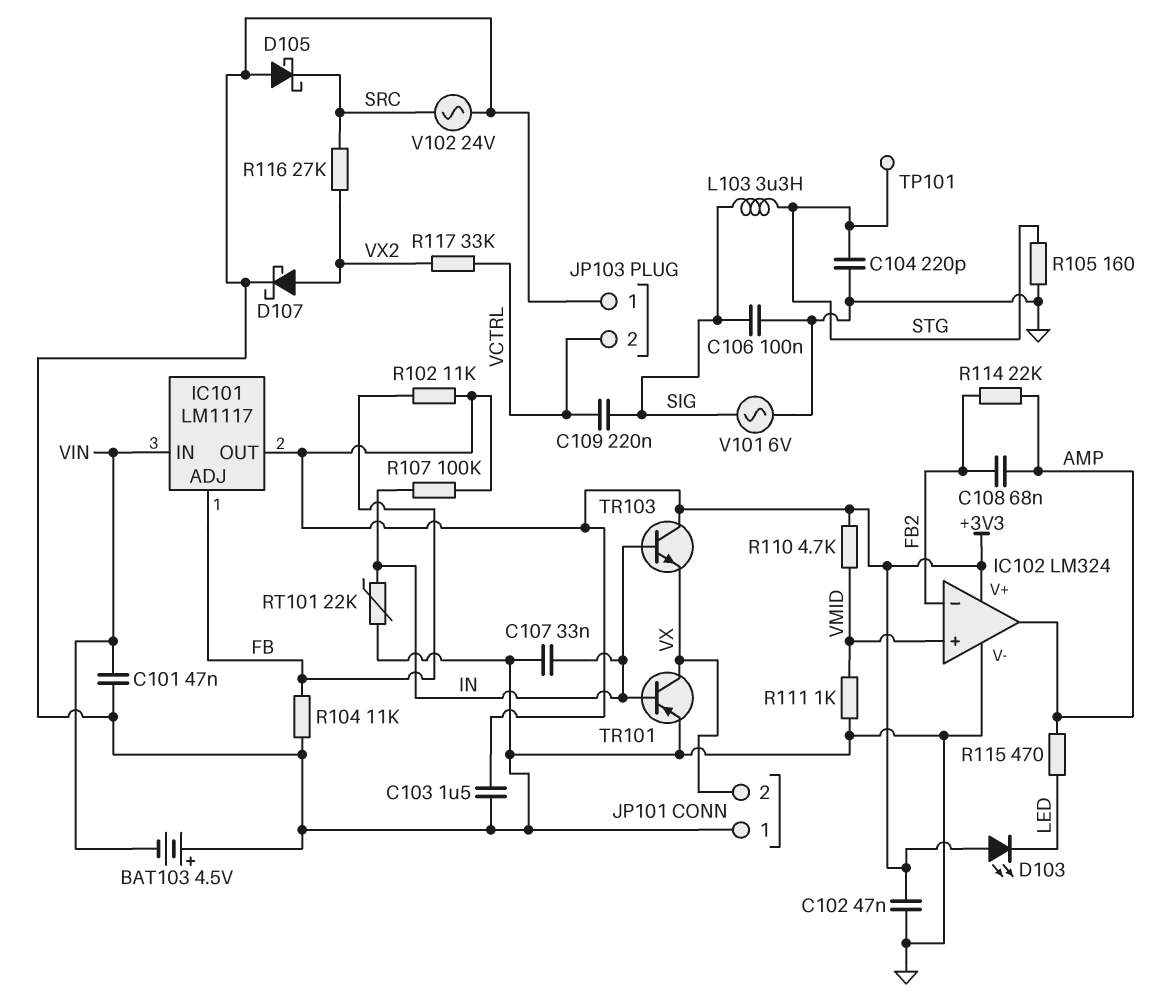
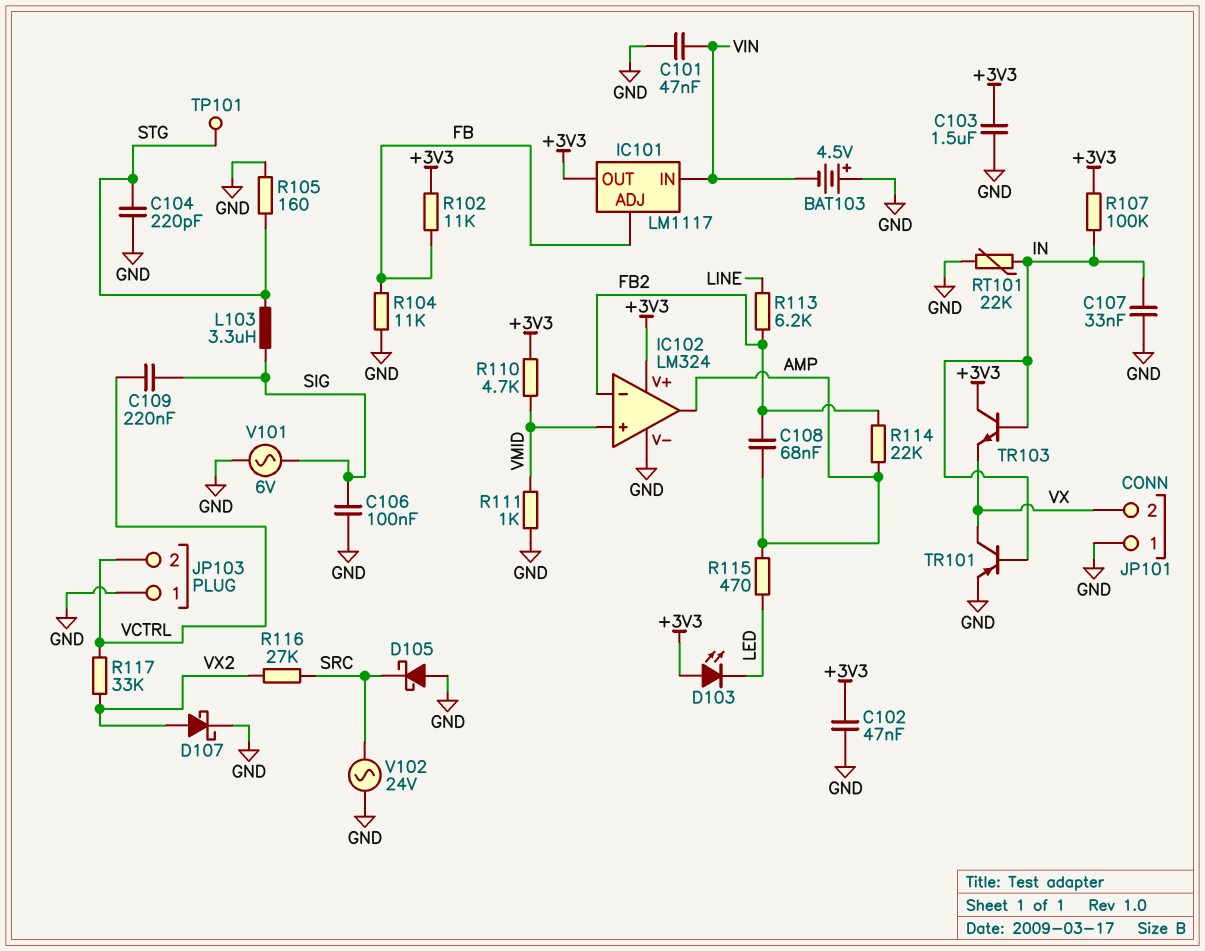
R113: none -> 6.2k (FB2, LINE)

